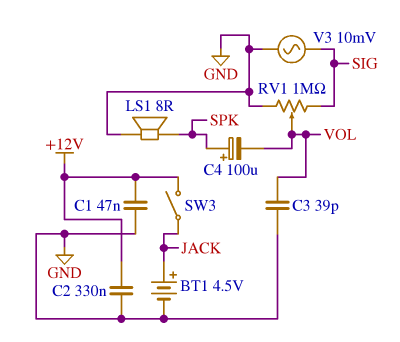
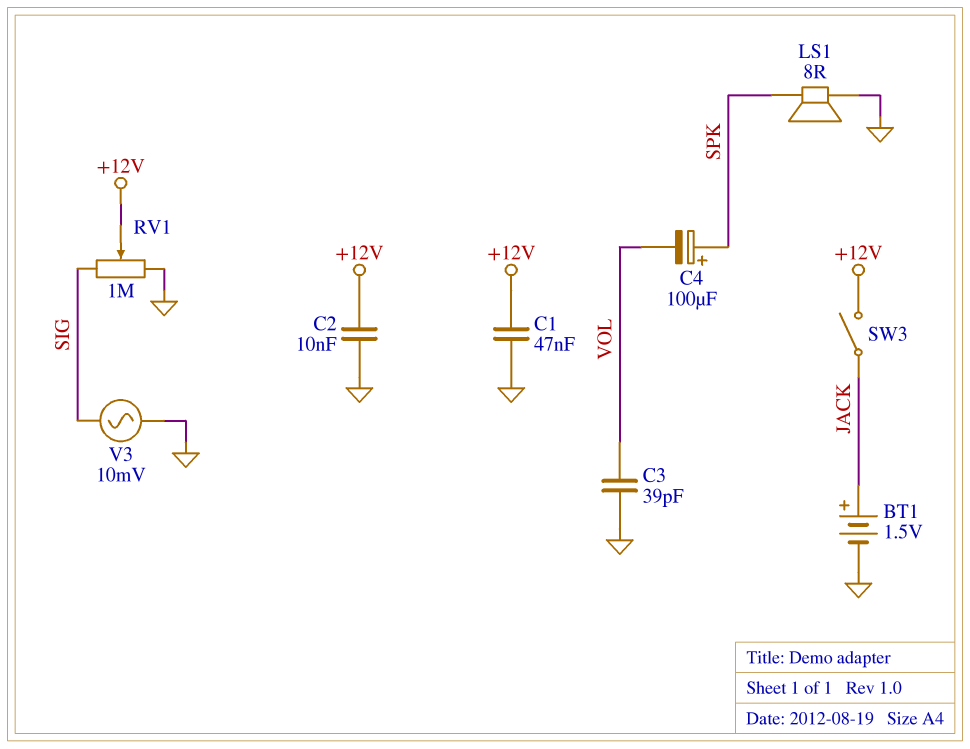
BT1: 4.5V (plus JACK, minus GND) -> 1.5V (plus JACK, minus GND)
C2: 330nF (+12V, GND) -> 10nF (+12V, GND)
RV1: 1M (GND, SIG, wiper VOL) -> 1M (GND, SIG, wiper +12V)

